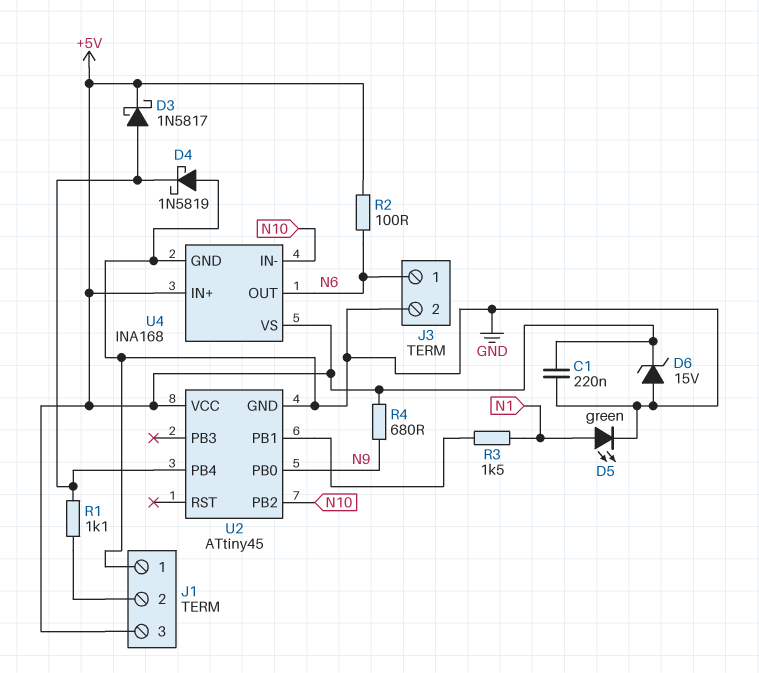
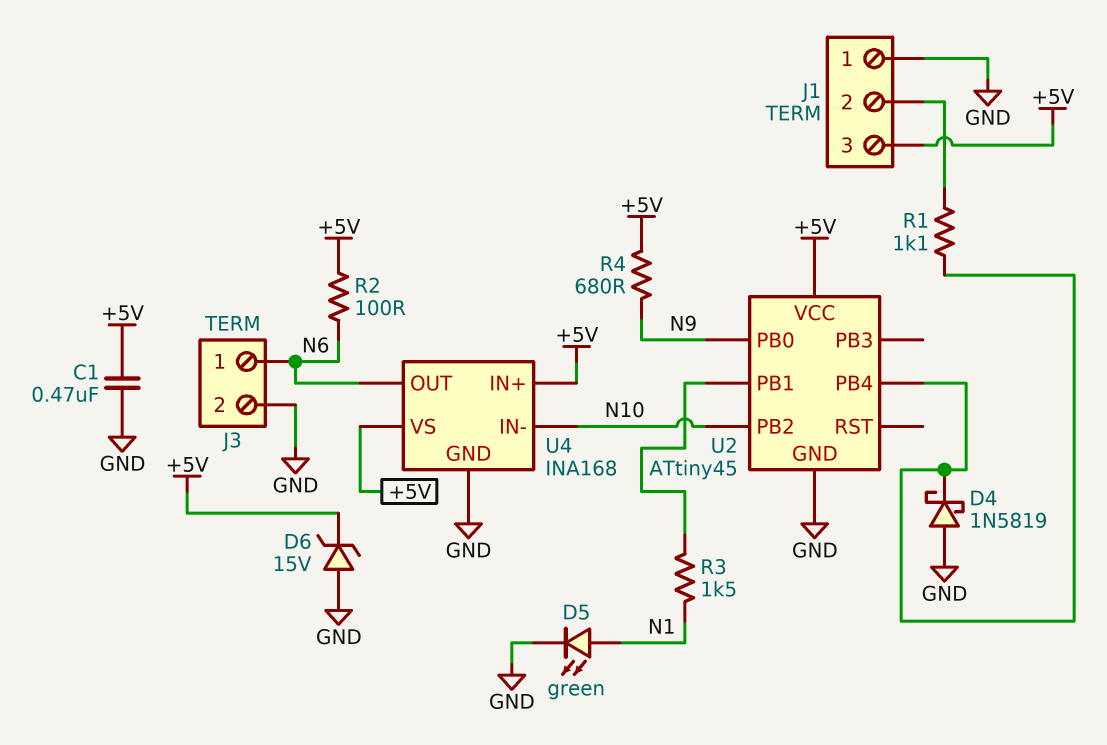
C1: 220nF (+5V, GND) -> 470nF (+5V, GND)
D3: schottky 1N5817 (A U2/PB4, K +5V) -> none

